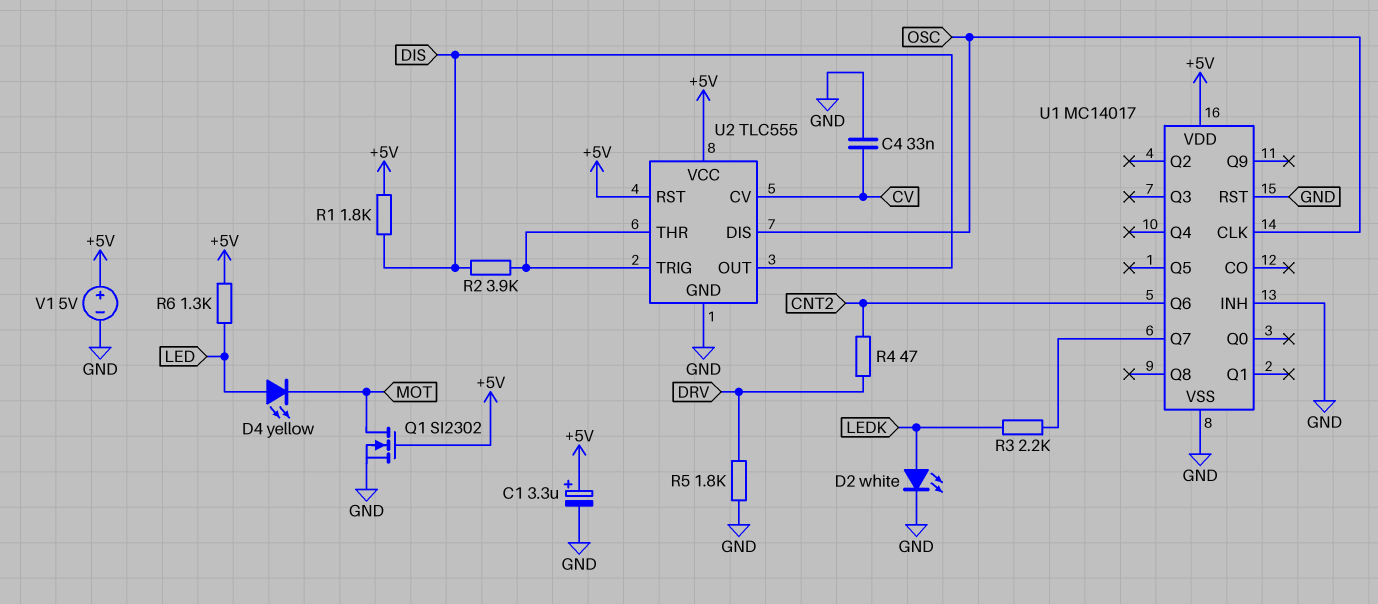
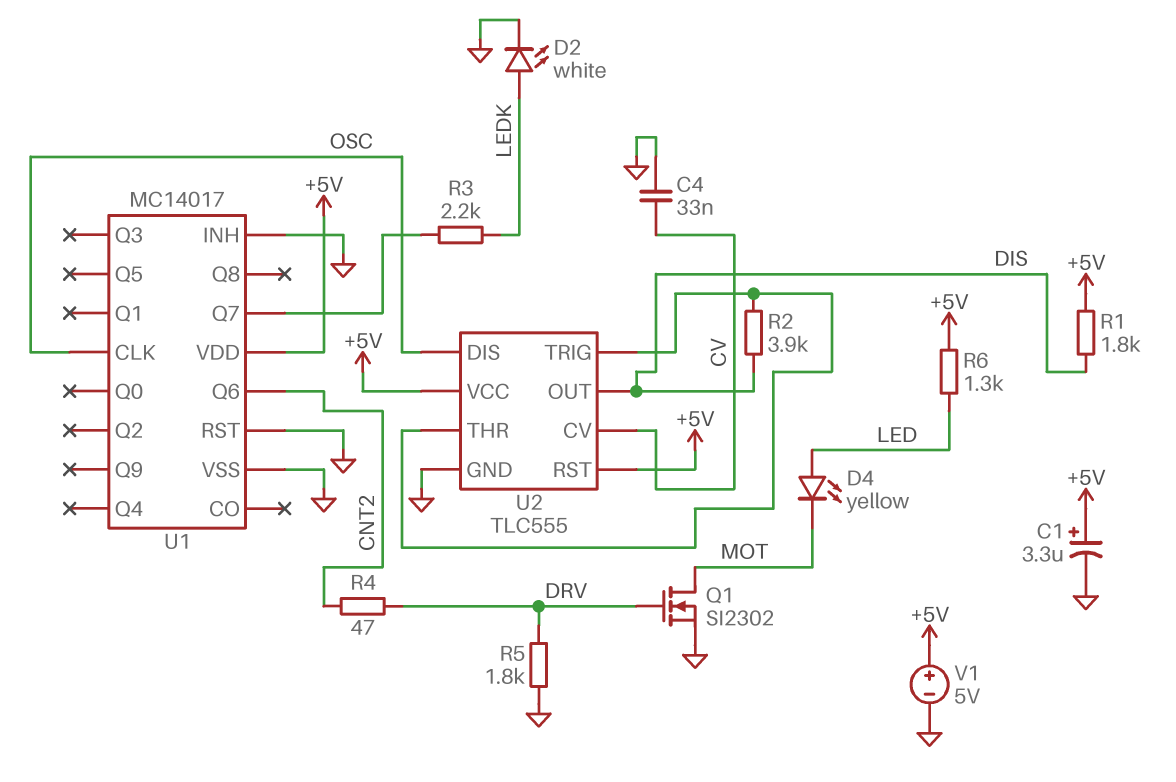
Q1: NMOS SI2302 (G +5V, D MOT, S GND) -> NMOS SI2302 (G DRV, D MOT, S GND)

